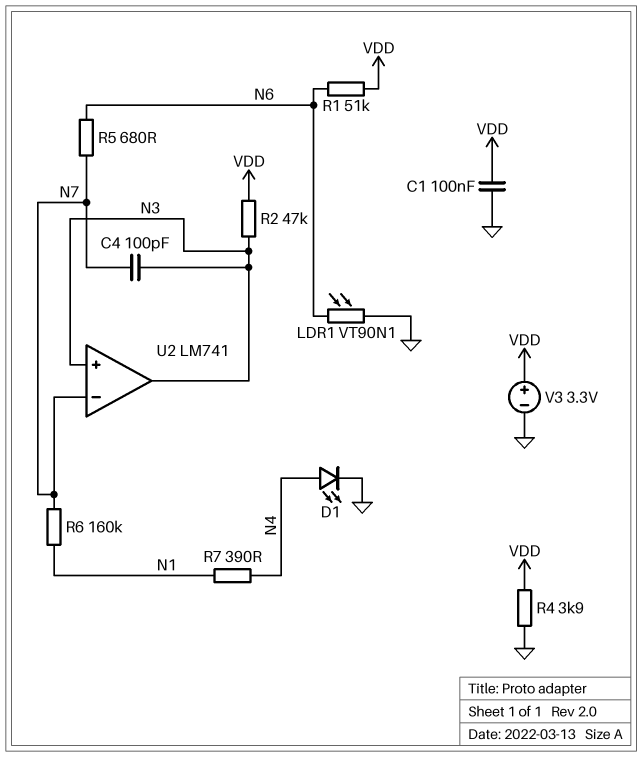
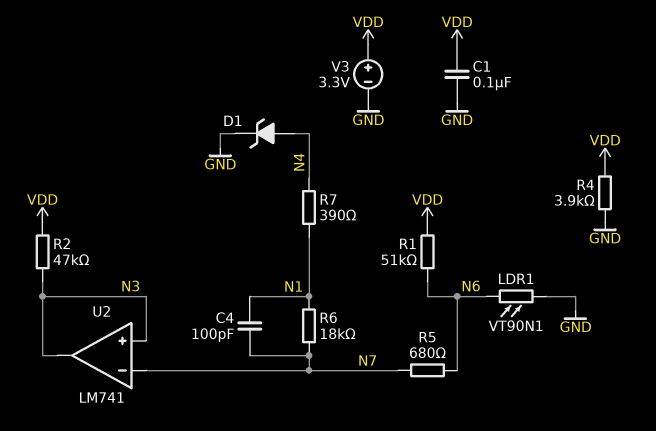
C4: 100pF (N3, N7) -> 100pF (N1, N7)
D1: LED (A N4, K GND) -> zener (A N4, K GND)
R6: 160k (N1, N7) -> 18k (N1, N7)

